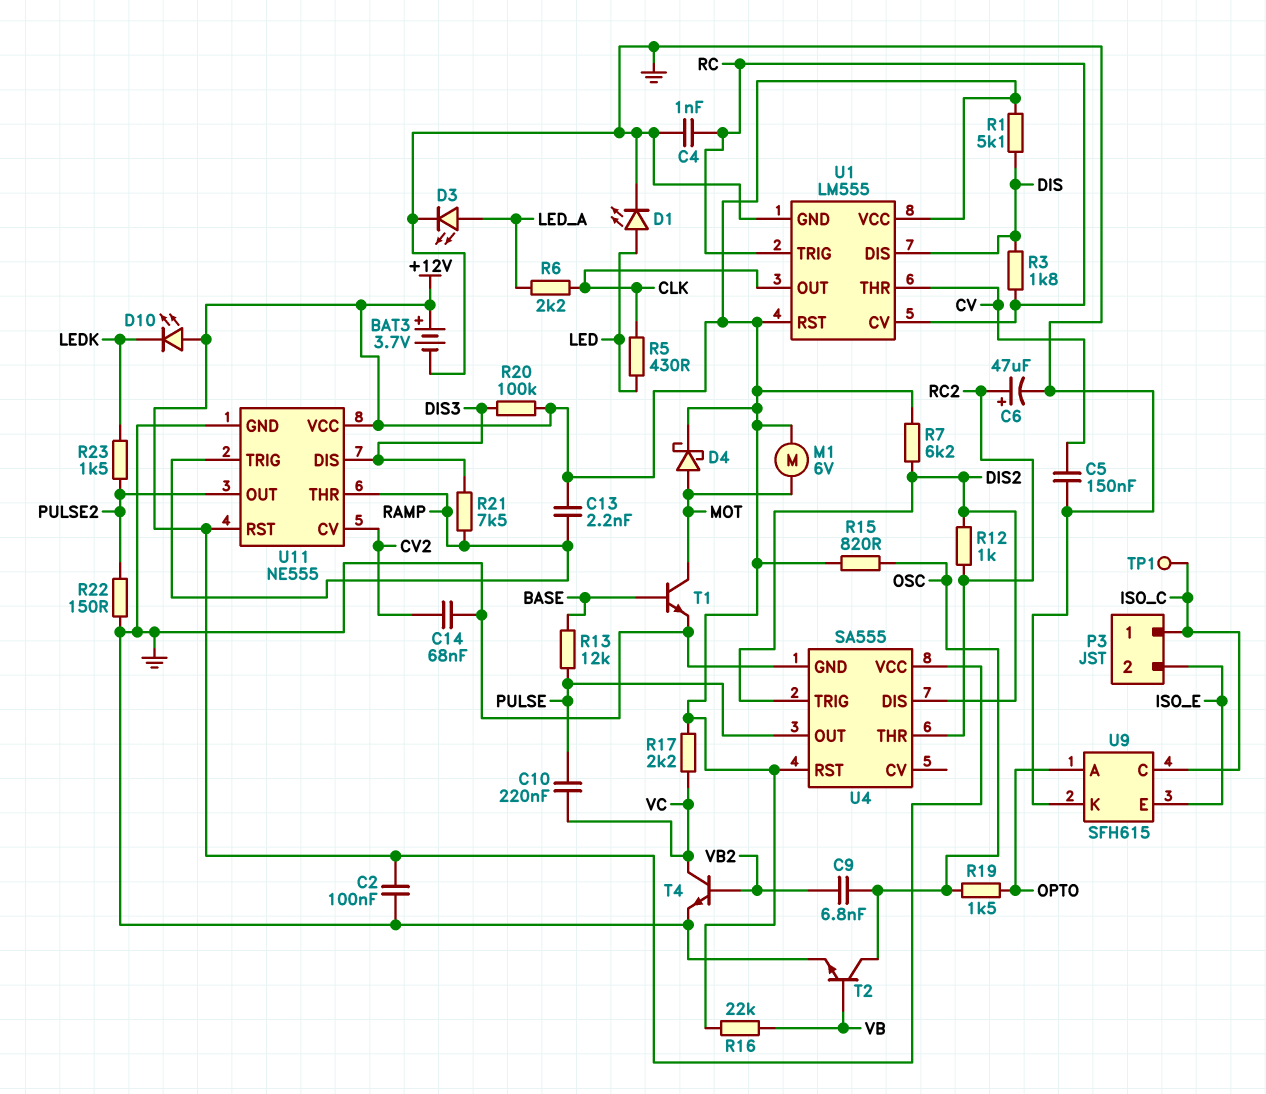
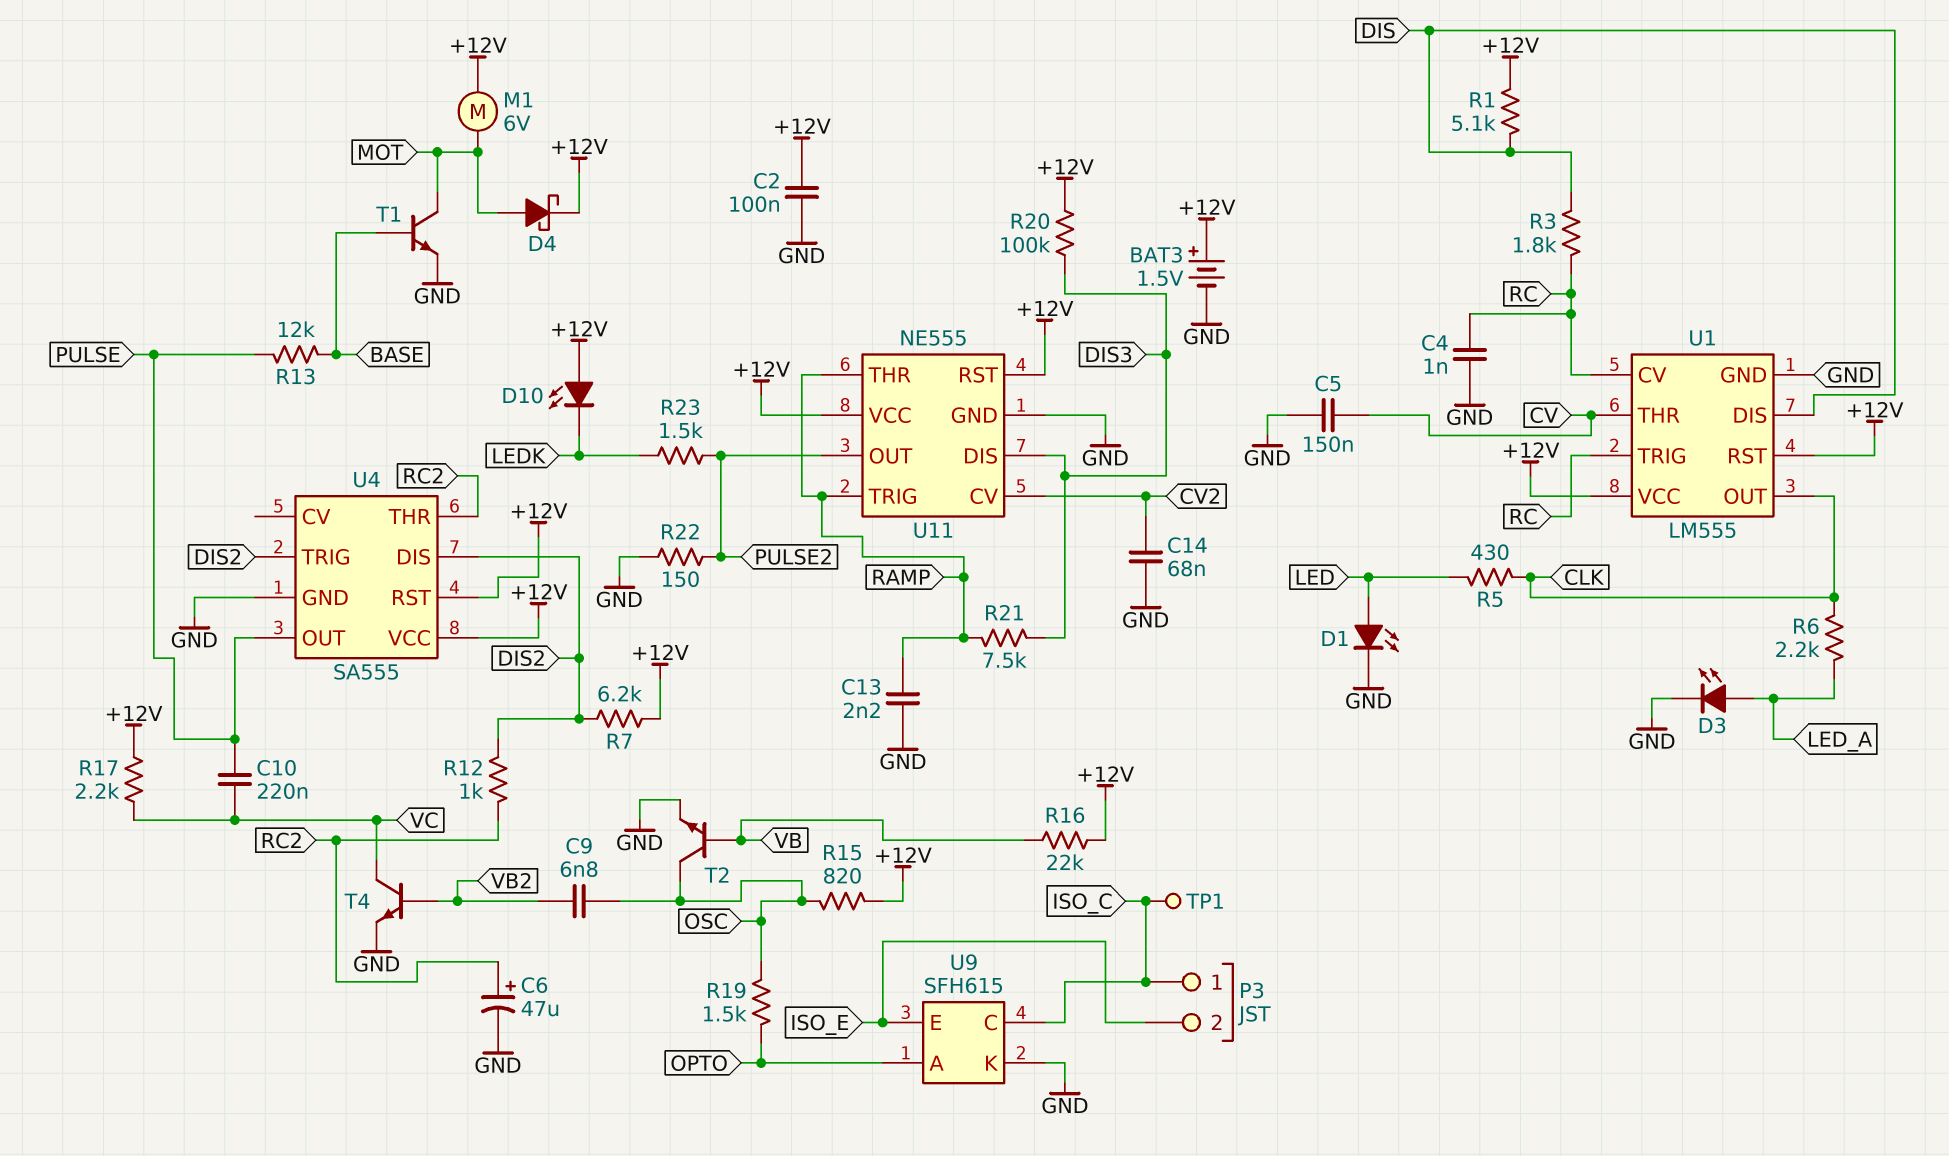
BAT3: 3.7V (plus +12V, minus GND) -> 1.5V (plus +12V, minus GND)
C13: 2.2nF (+12V, RAMP) -> 2.2nF (GND, RAMP)

